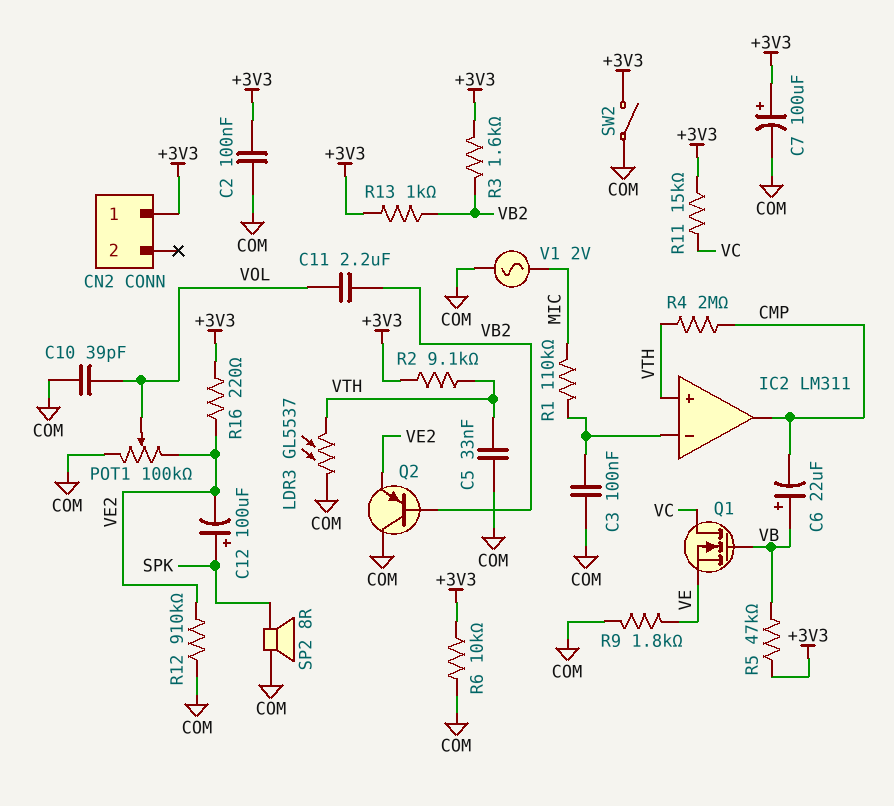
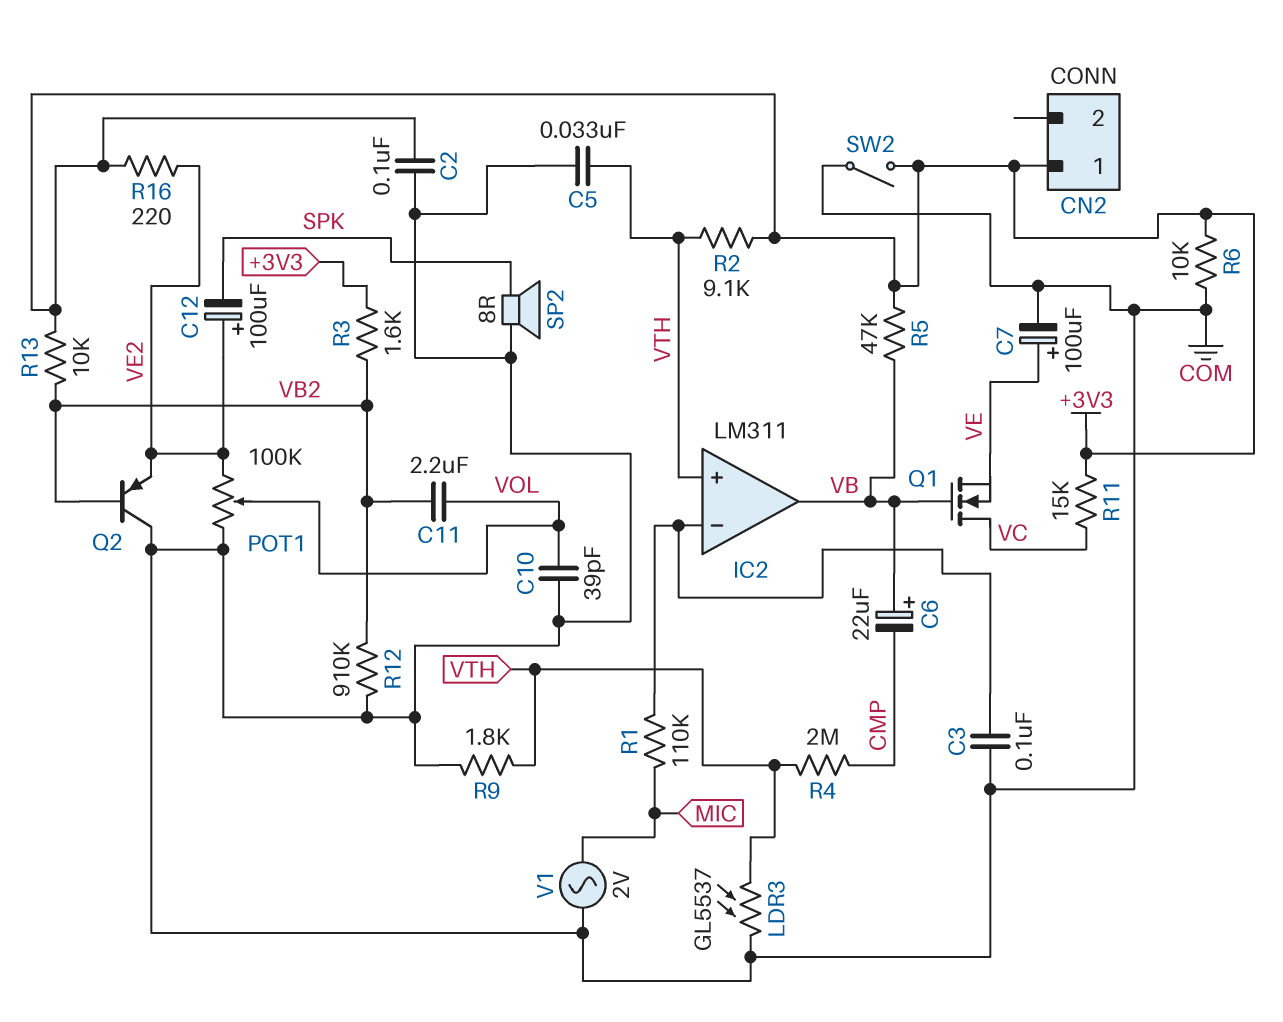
C7: 100uF (plus +3V3, minus COM) -> 100uF (plus VE, minus COM)
C12: 100uF (plus SPK, minus VE2) -> 100uF (plus VE2, minus SPK)
IC2 pin out: CMP -> VB
R9: 1.8k (COM, VE) -> 1.8k (COM, VTH)
R12: 910k (COM, VE2) -> 910k (COM, VB2)
R13: 1k (+3V3, VB2) -> 10k (+3V3, VB2)

